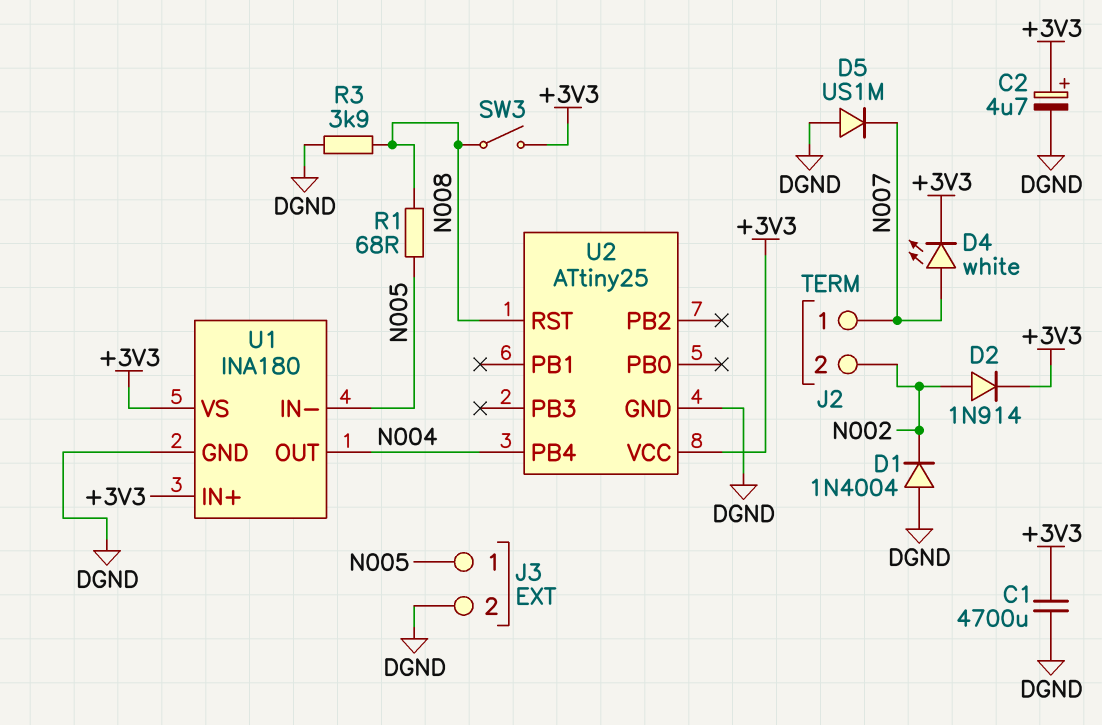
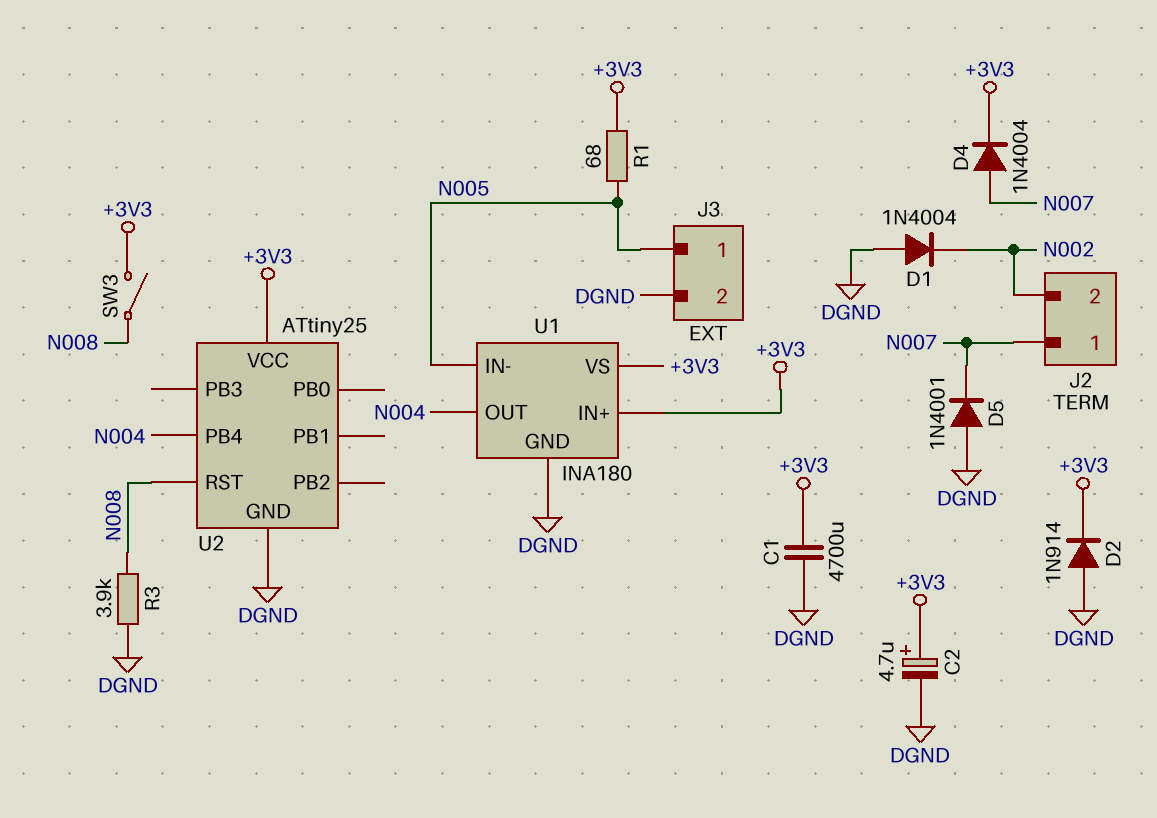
D2: diode 1N914 (A N002, K +3V3) -> diode 1N914 (A DGND, K +3V3)
D4: LED white (A N007, K +3V3) -> diode 1N4004 (A N007, K +3V3)
D5: diode US1M (A DGND, K N007) -> diode 1N4001 (A DGND, K N007)
R1: 68 (N005, N008) -> 68 (+3V3, N005)

